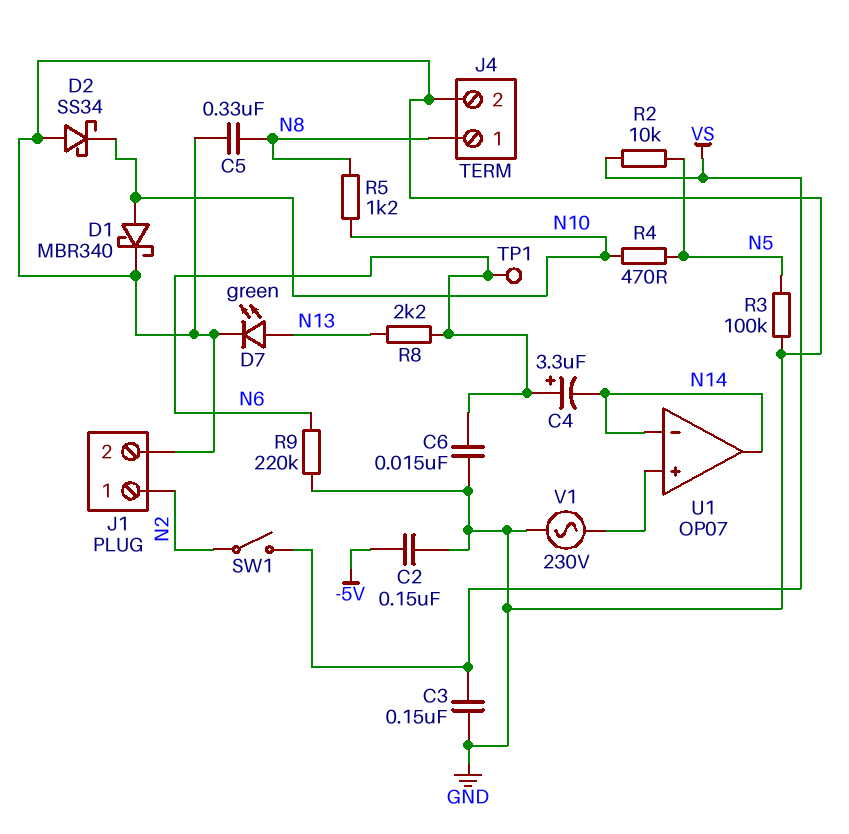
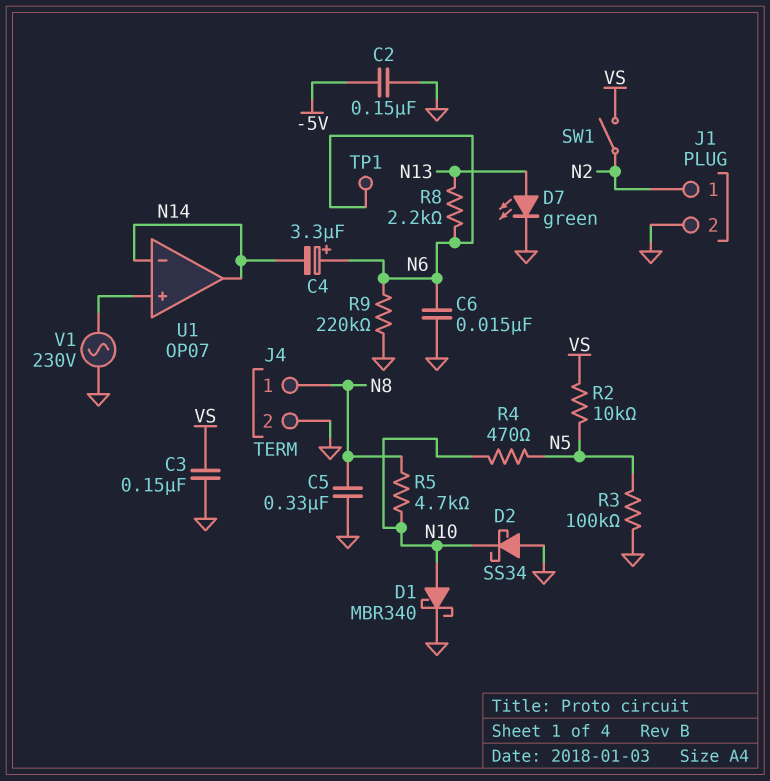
R5: 1.2k (N8, N10) -> 4.7k (N8, N10)

